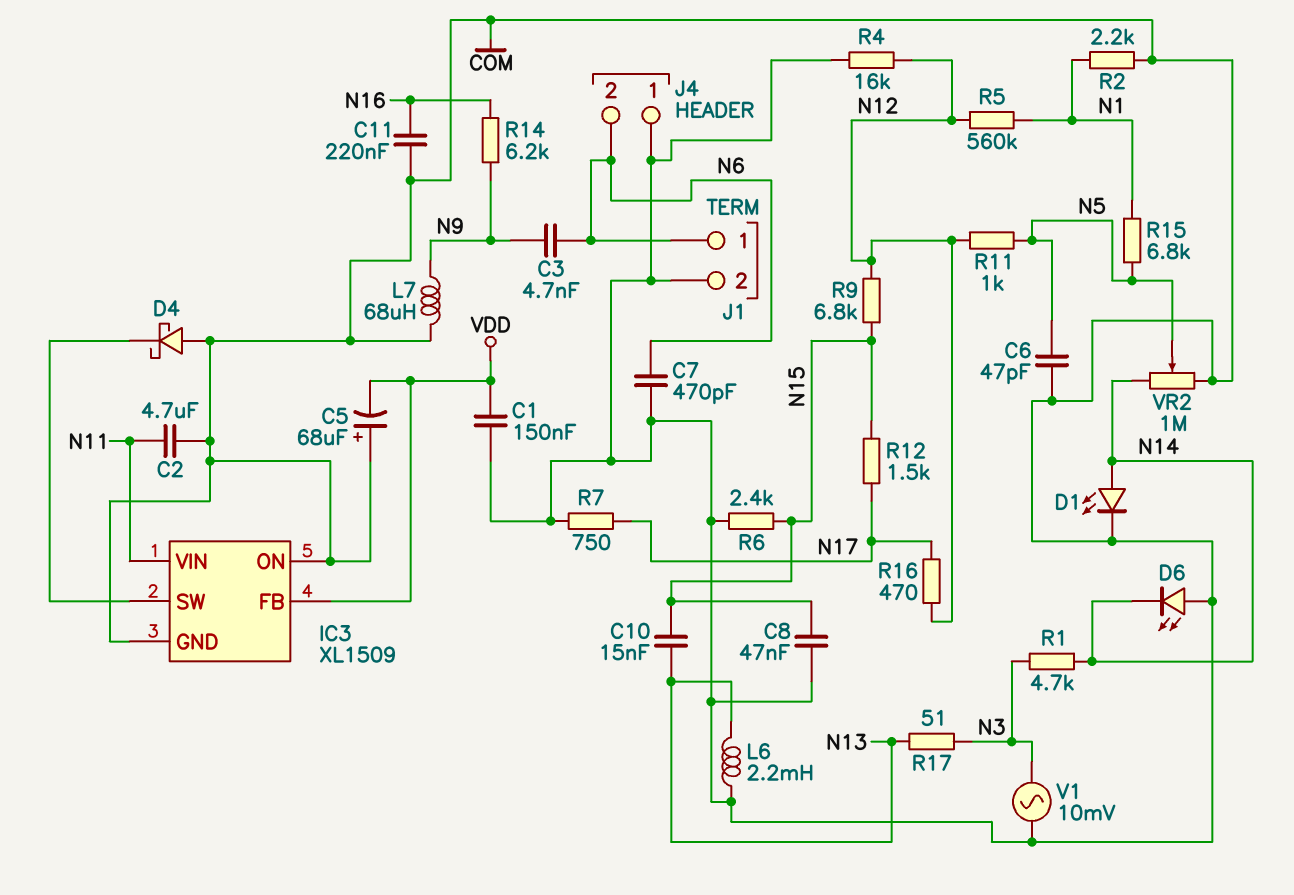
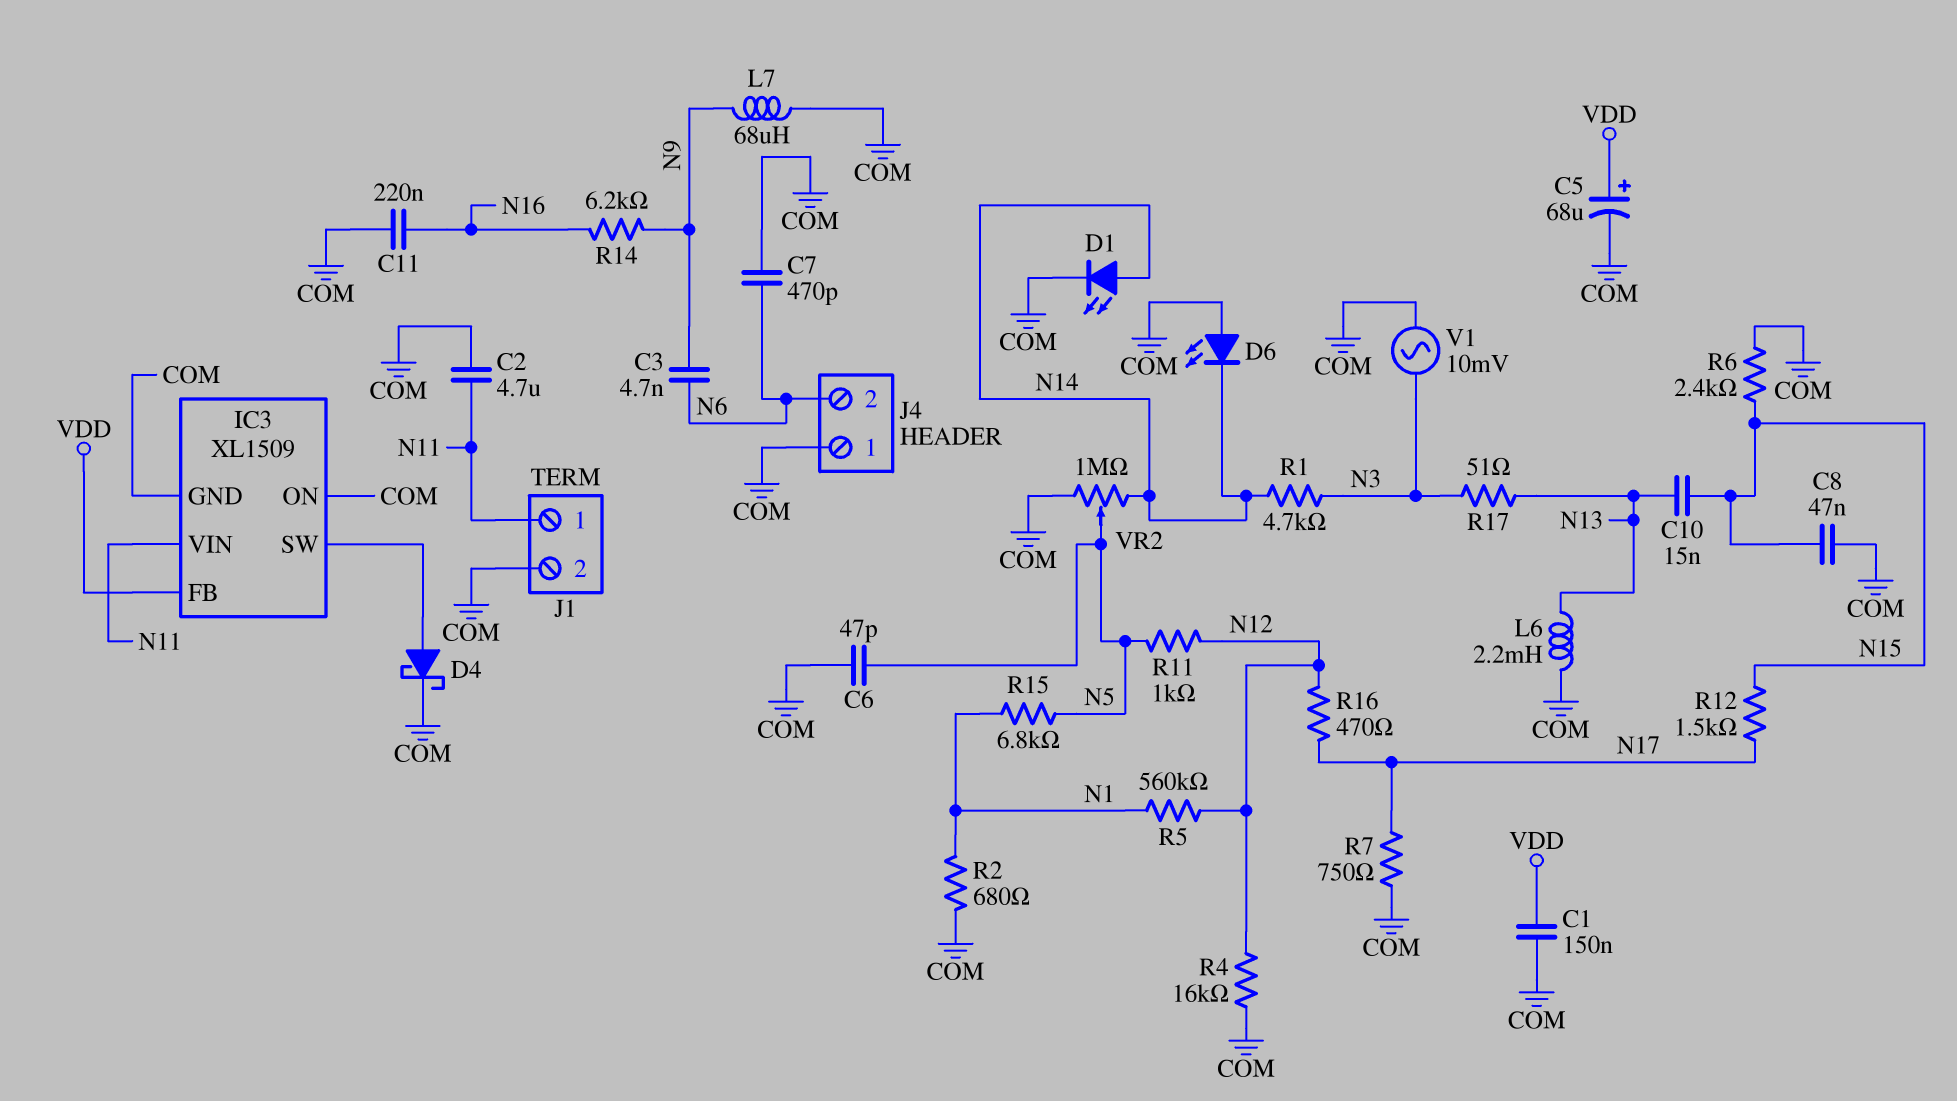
C5: 68uF (plus COM, minus VDD) -> 68uF (plus VDD, minus COM)
D4: schottky (A COM, K IC3/SW) -> schottky (A IC3/SW, K COM)
J1 pin 1: N6 -> N11
R2: 2.2k (COM, N1) -> 680 (COM, N1)
R9: 6.8k (N12, N15) -> none

